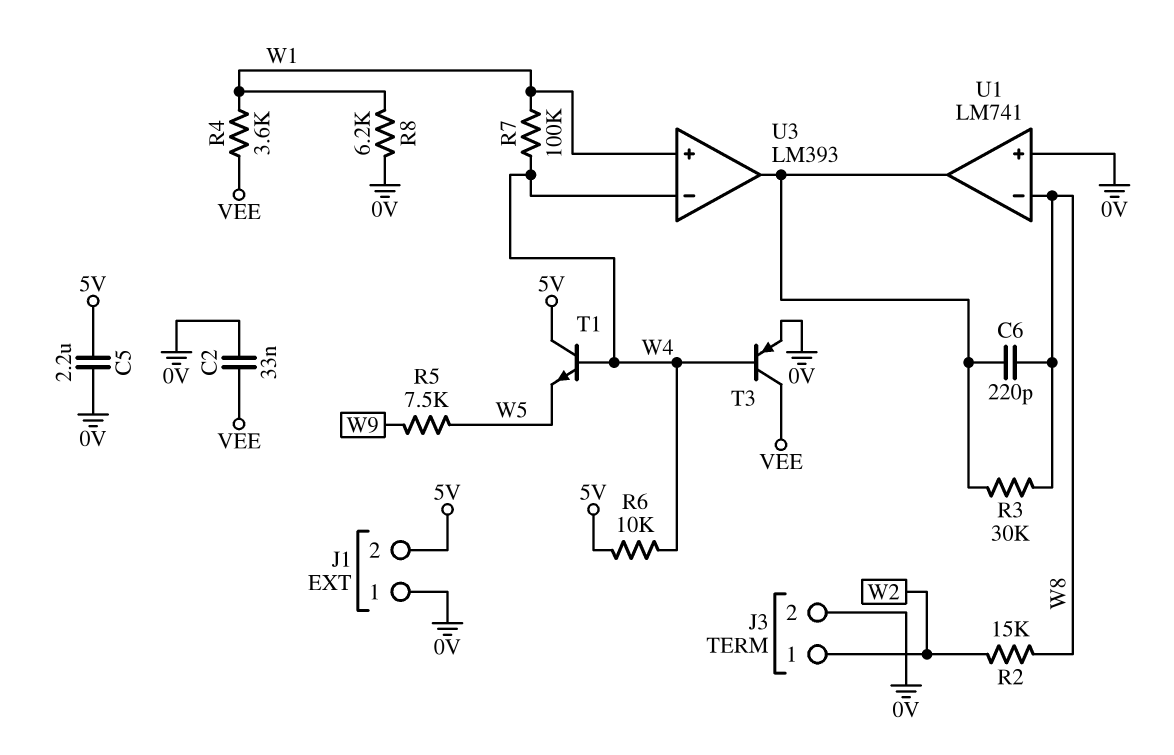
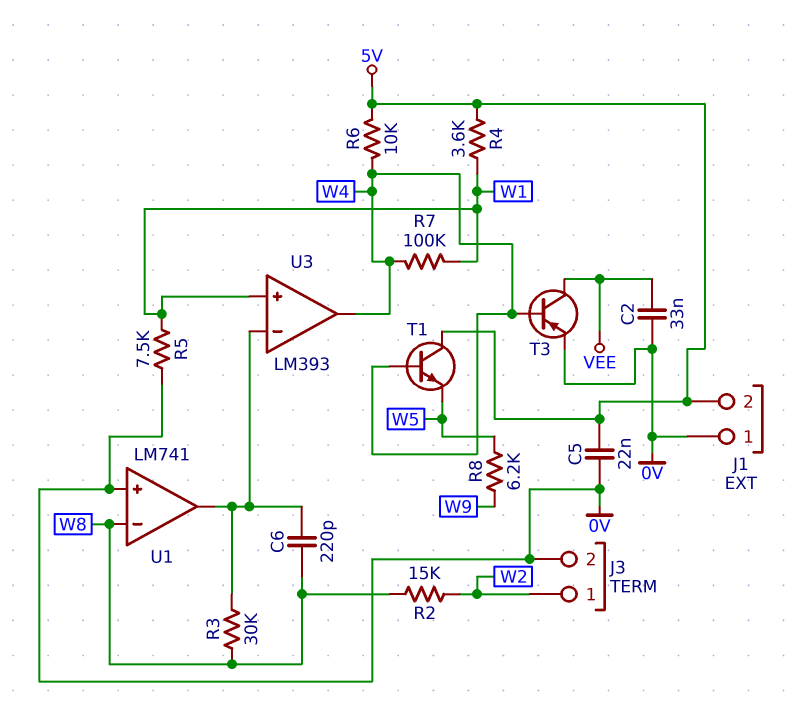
C5: 2.2uF (0V, 5V) -> 22nF (0V, 5V)
R4: 3.6k (VEE, W1) -> 3.6k (5V, W1)
R5: 7.5k (W5, W9) -> 7.5k (0V, W1)
R8: 6.2k (0V, W1) -> 6.2k (W5, W9)
U3 pin in-: W4 -> U1/out
U3 pin out: U1/out -> W4

